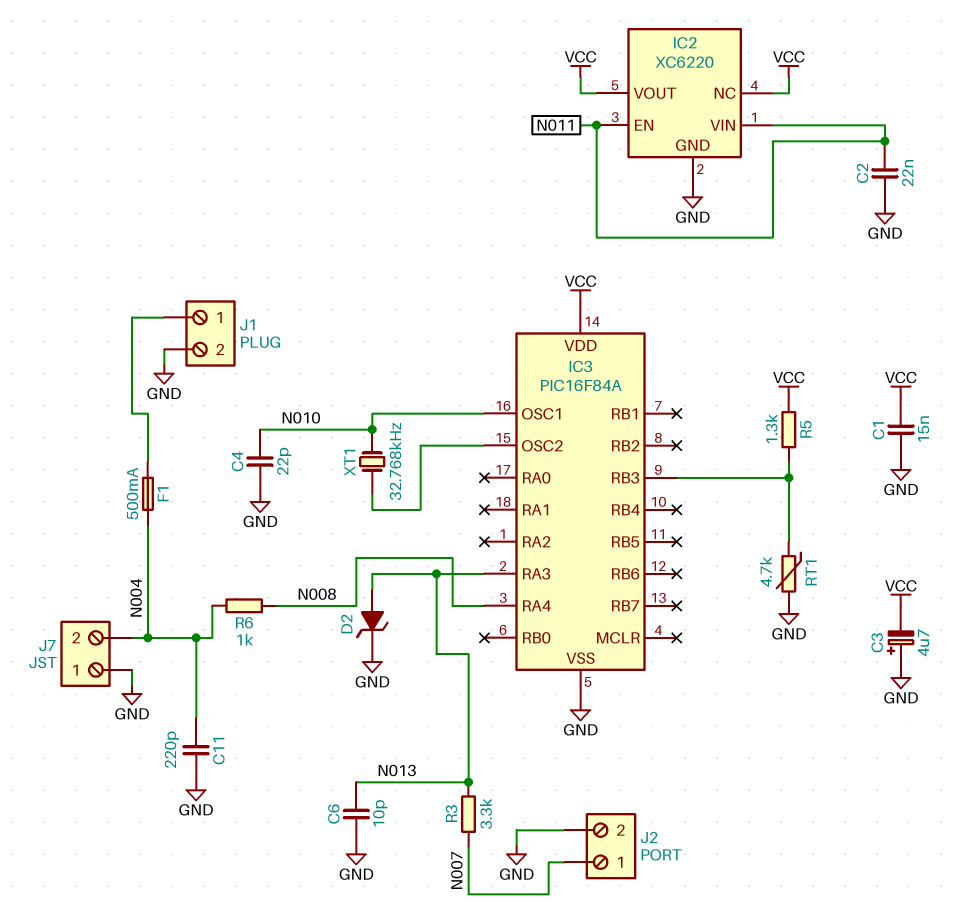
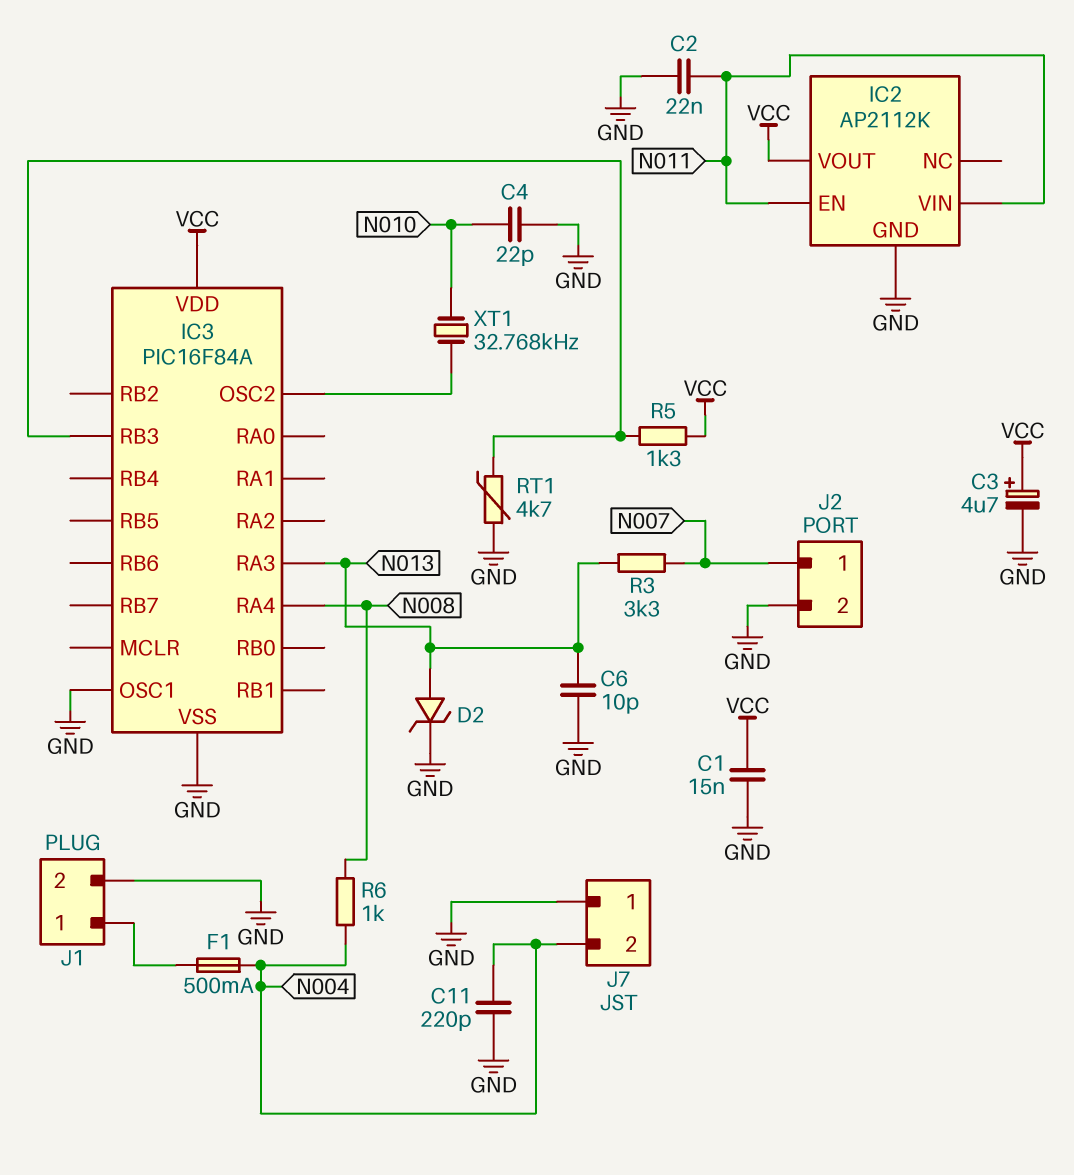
C3: 4.7uF (plus GND, minus VCC) -> 4.7uF (plus VCC, minus GND)
IC2: XC6220 -> AP2112K
IC2 pin NC: VCC -> none
IC3 pin OSC1: N010 -> GND

